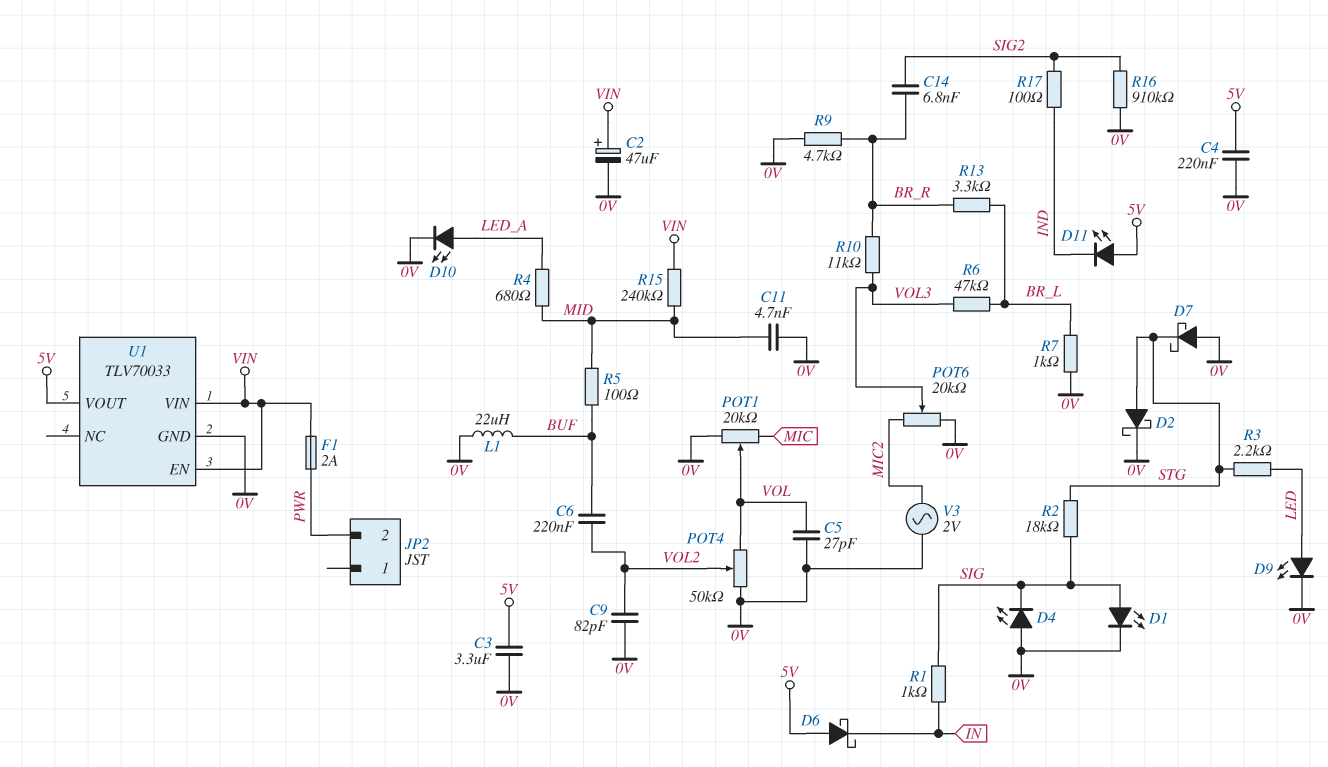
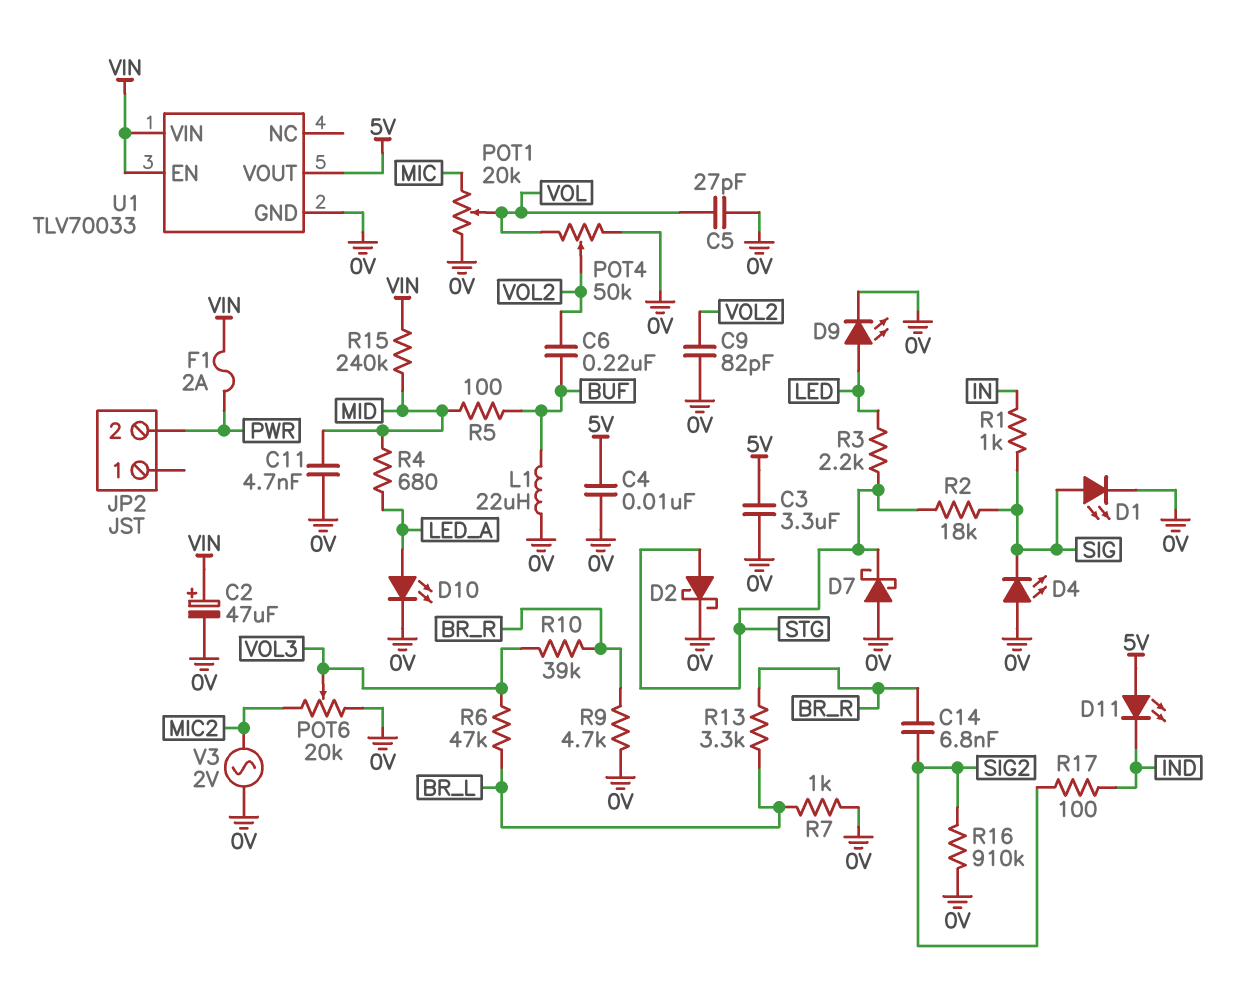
C4: 220nF (0V, 5V) -> 10nF (0V, 5V)
D6: schottky (A 5V, K IN) -> none
R10: 11k (BR_R, VOL3) -> 39k (BR_R, VOL3)

